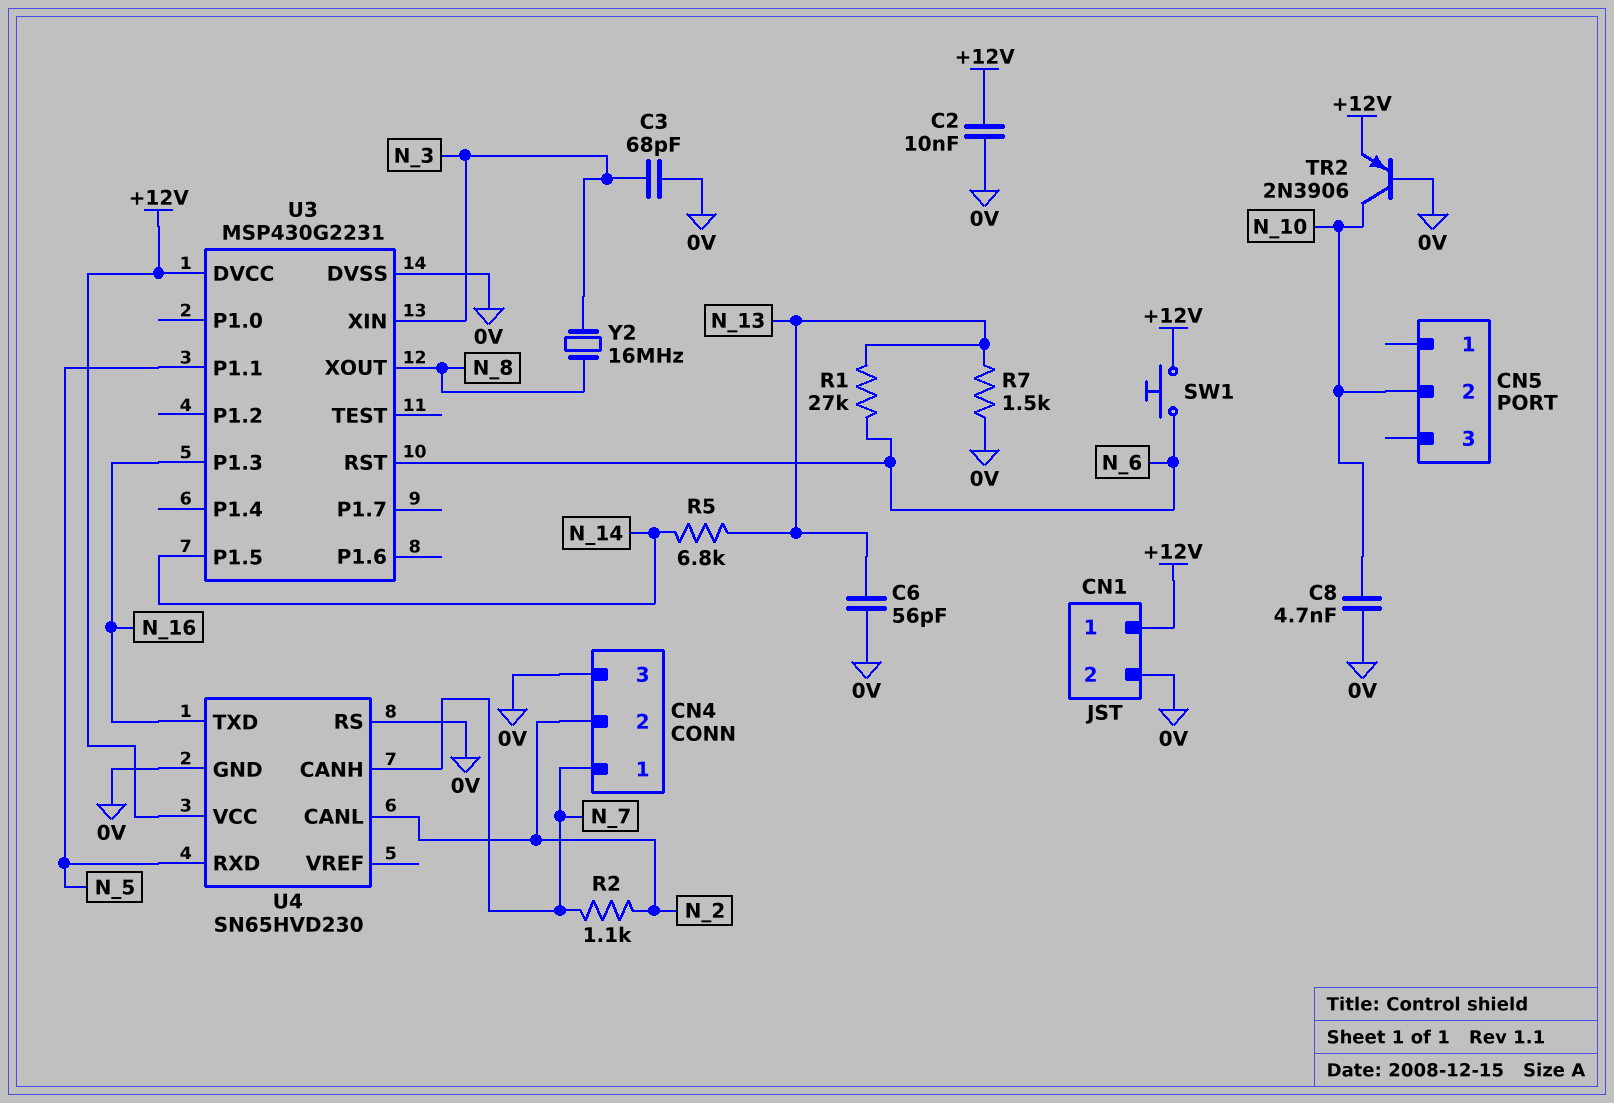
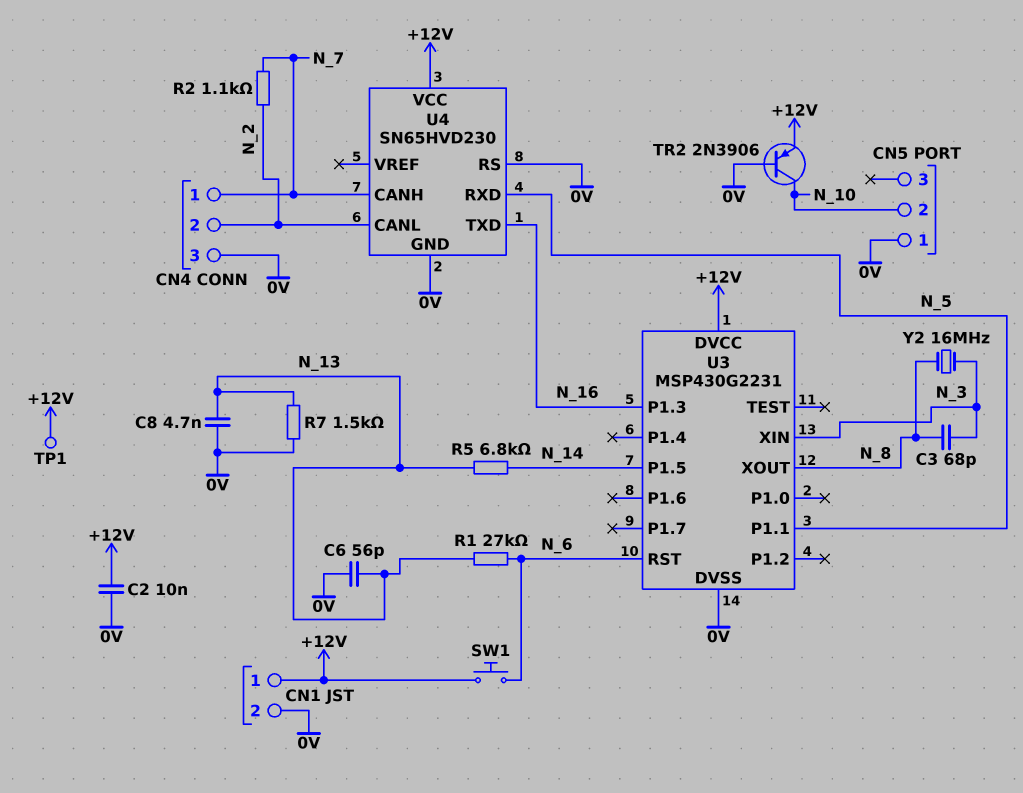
C3: 68pF (0V, N_3) -> 68pF (N_3, N_8)
C8: 4.7nF (0V, N_10) -> 4.7nF (0V, N_13)
CN5 pin 1: none -> 0V
TP1: none -> test point (+12V)

